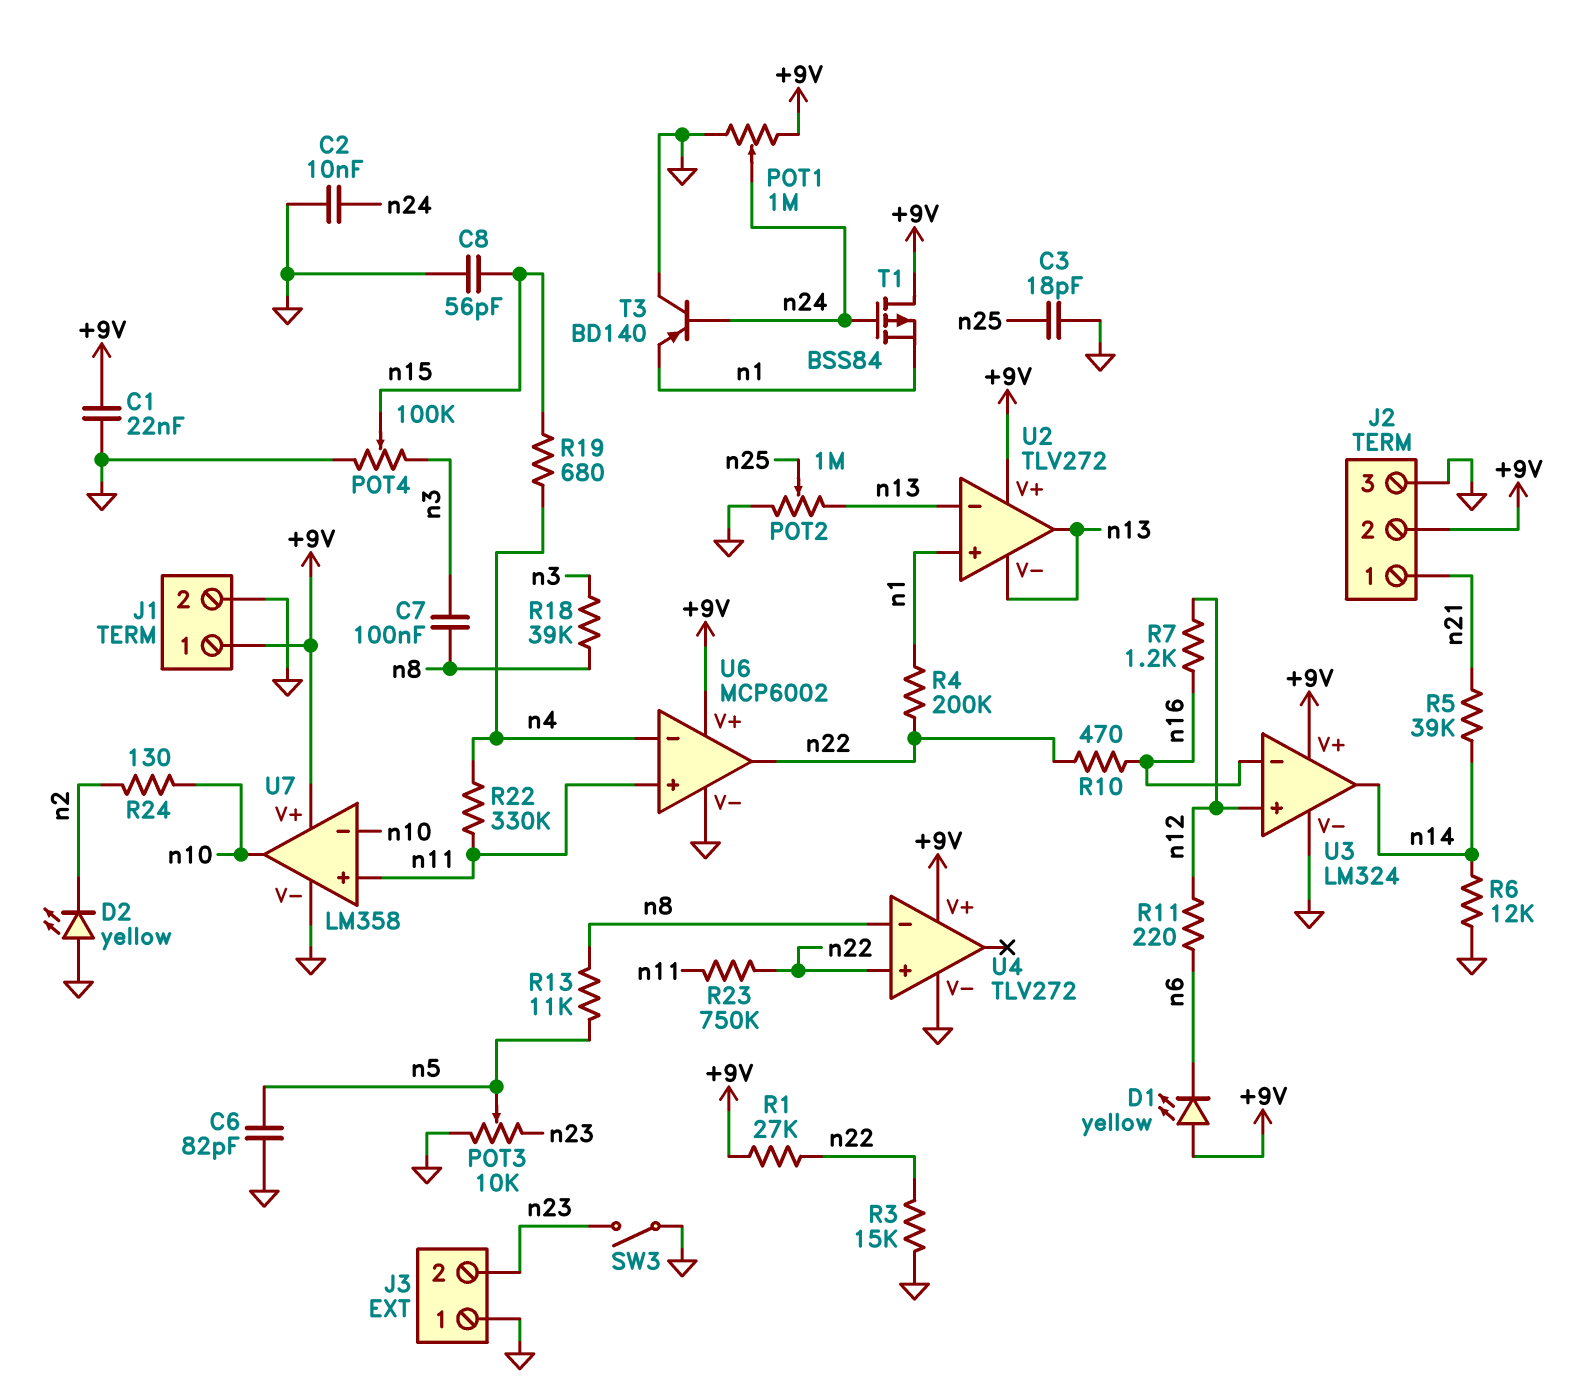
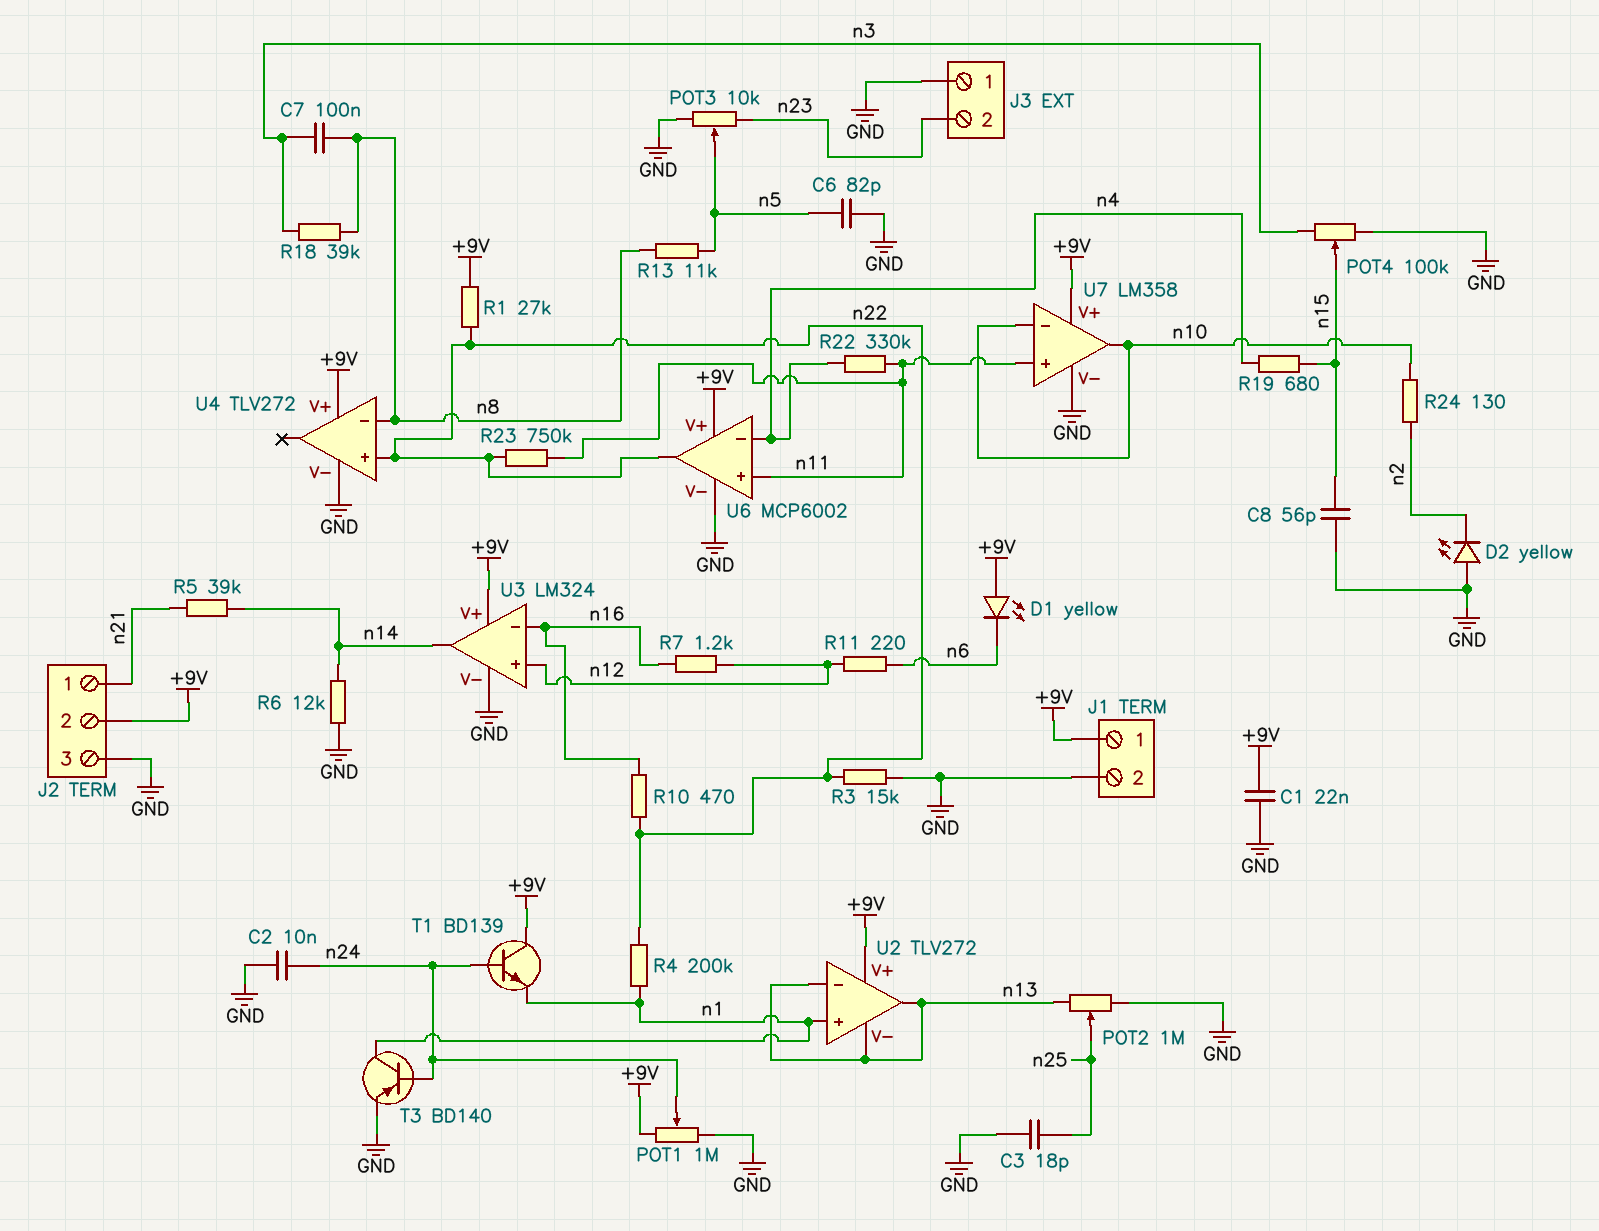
SW3: switch (GND, n23) -> none
T1: PMOS BSS84 (G n24, D +9V, S n1) -> NPN BD139 (B n24, C +9V, E n1)
T3: PNP BD140 (B n24, C GND, E n1) -> PNP BD140 (B n24, C n1, E GND)

